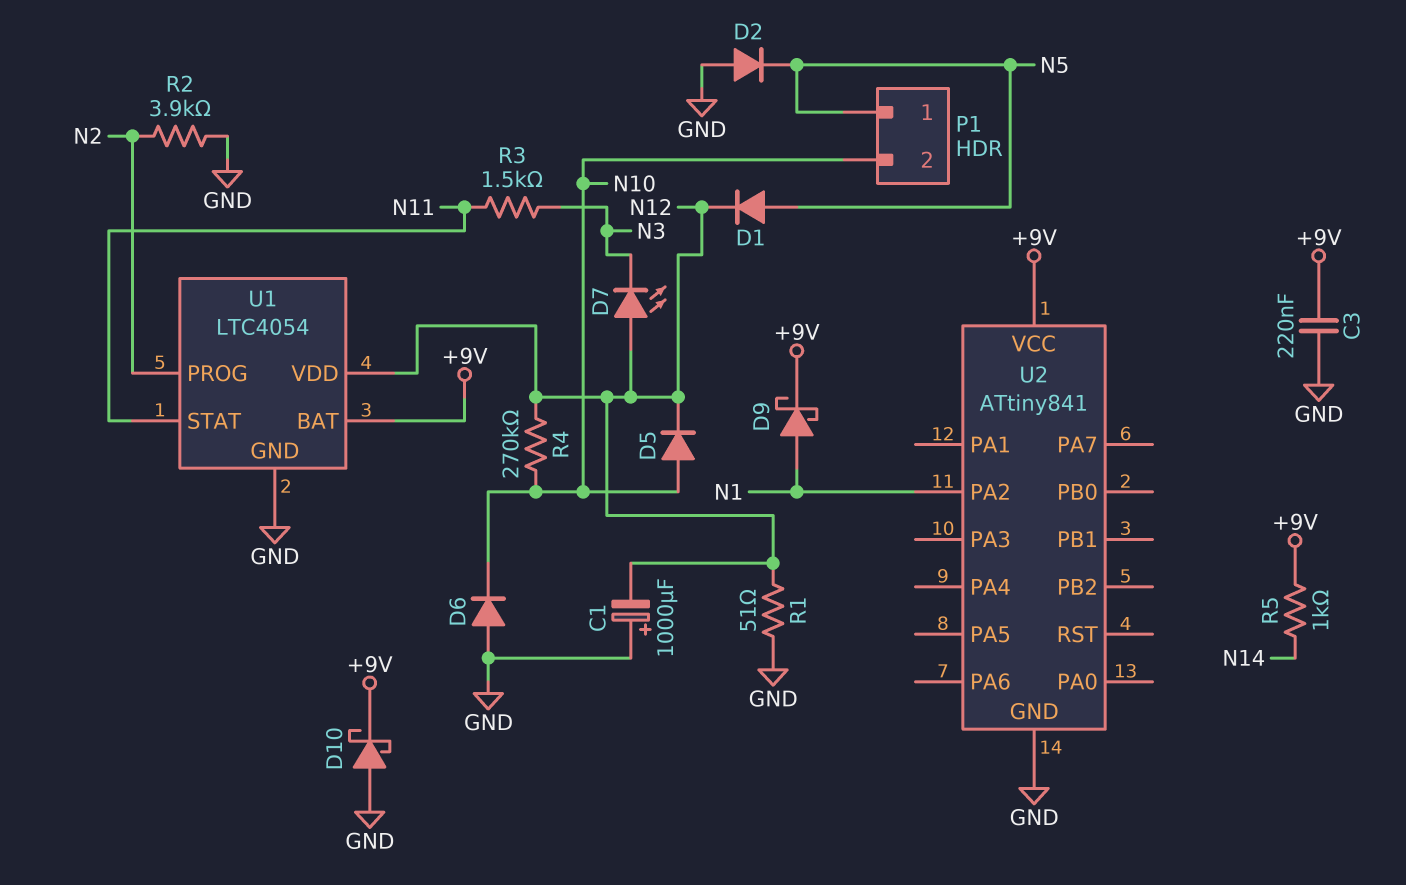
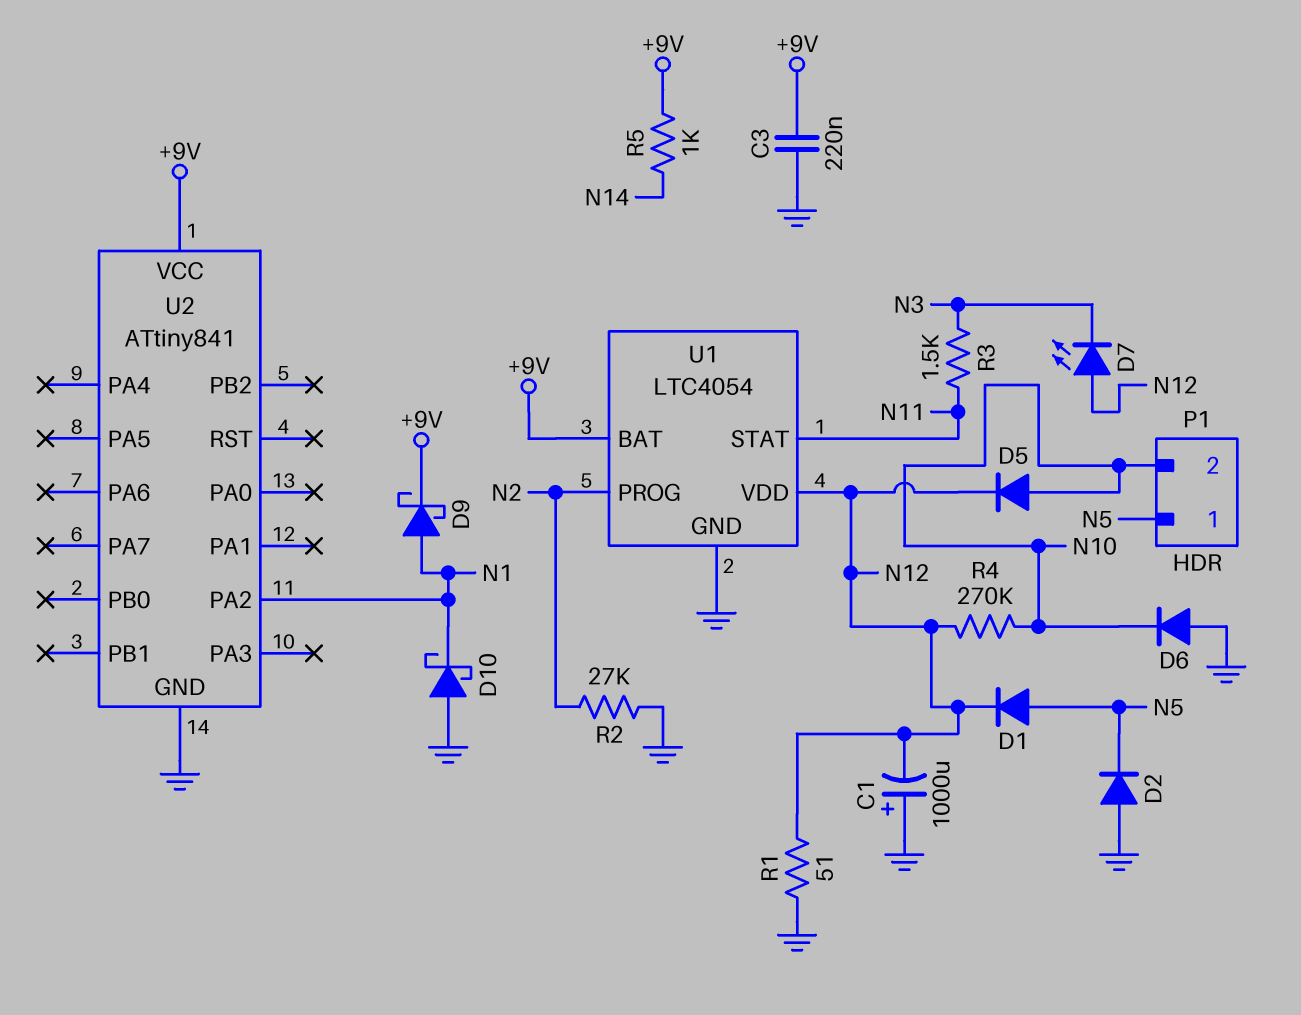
D10: schottky (A GND, K +9V) -> schottky (A GND, K N1)
R2: 3.9k (GND, N2) -> 27k (GND, N2)

